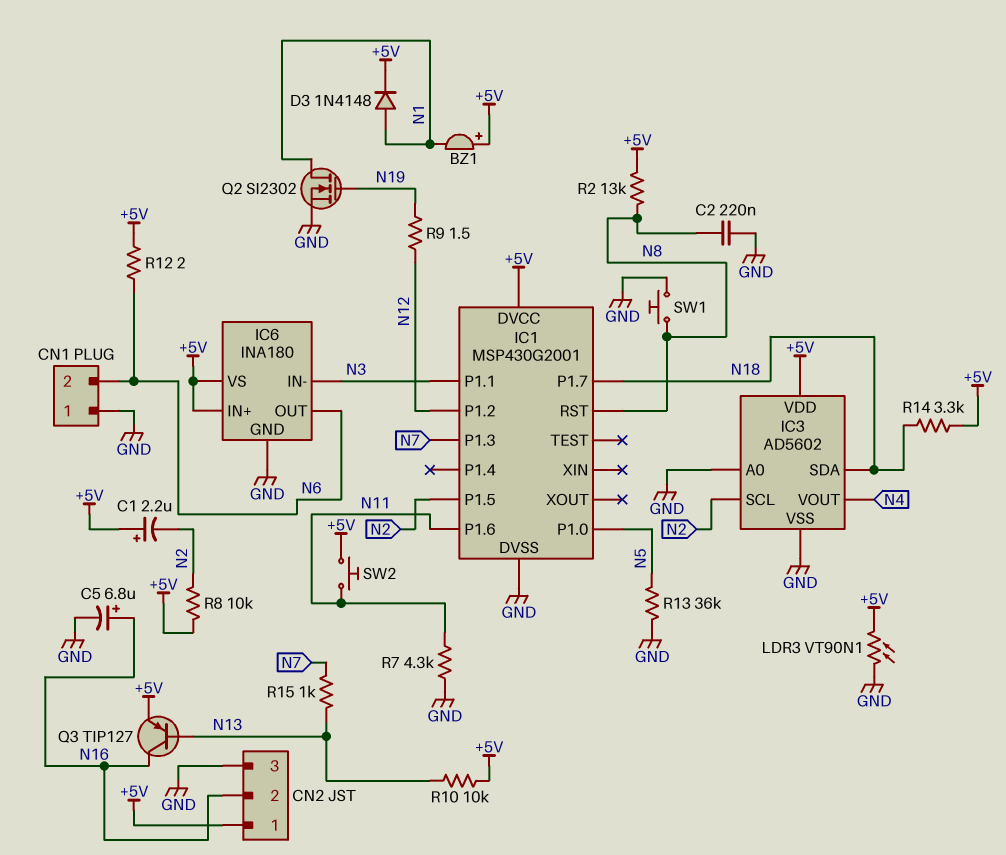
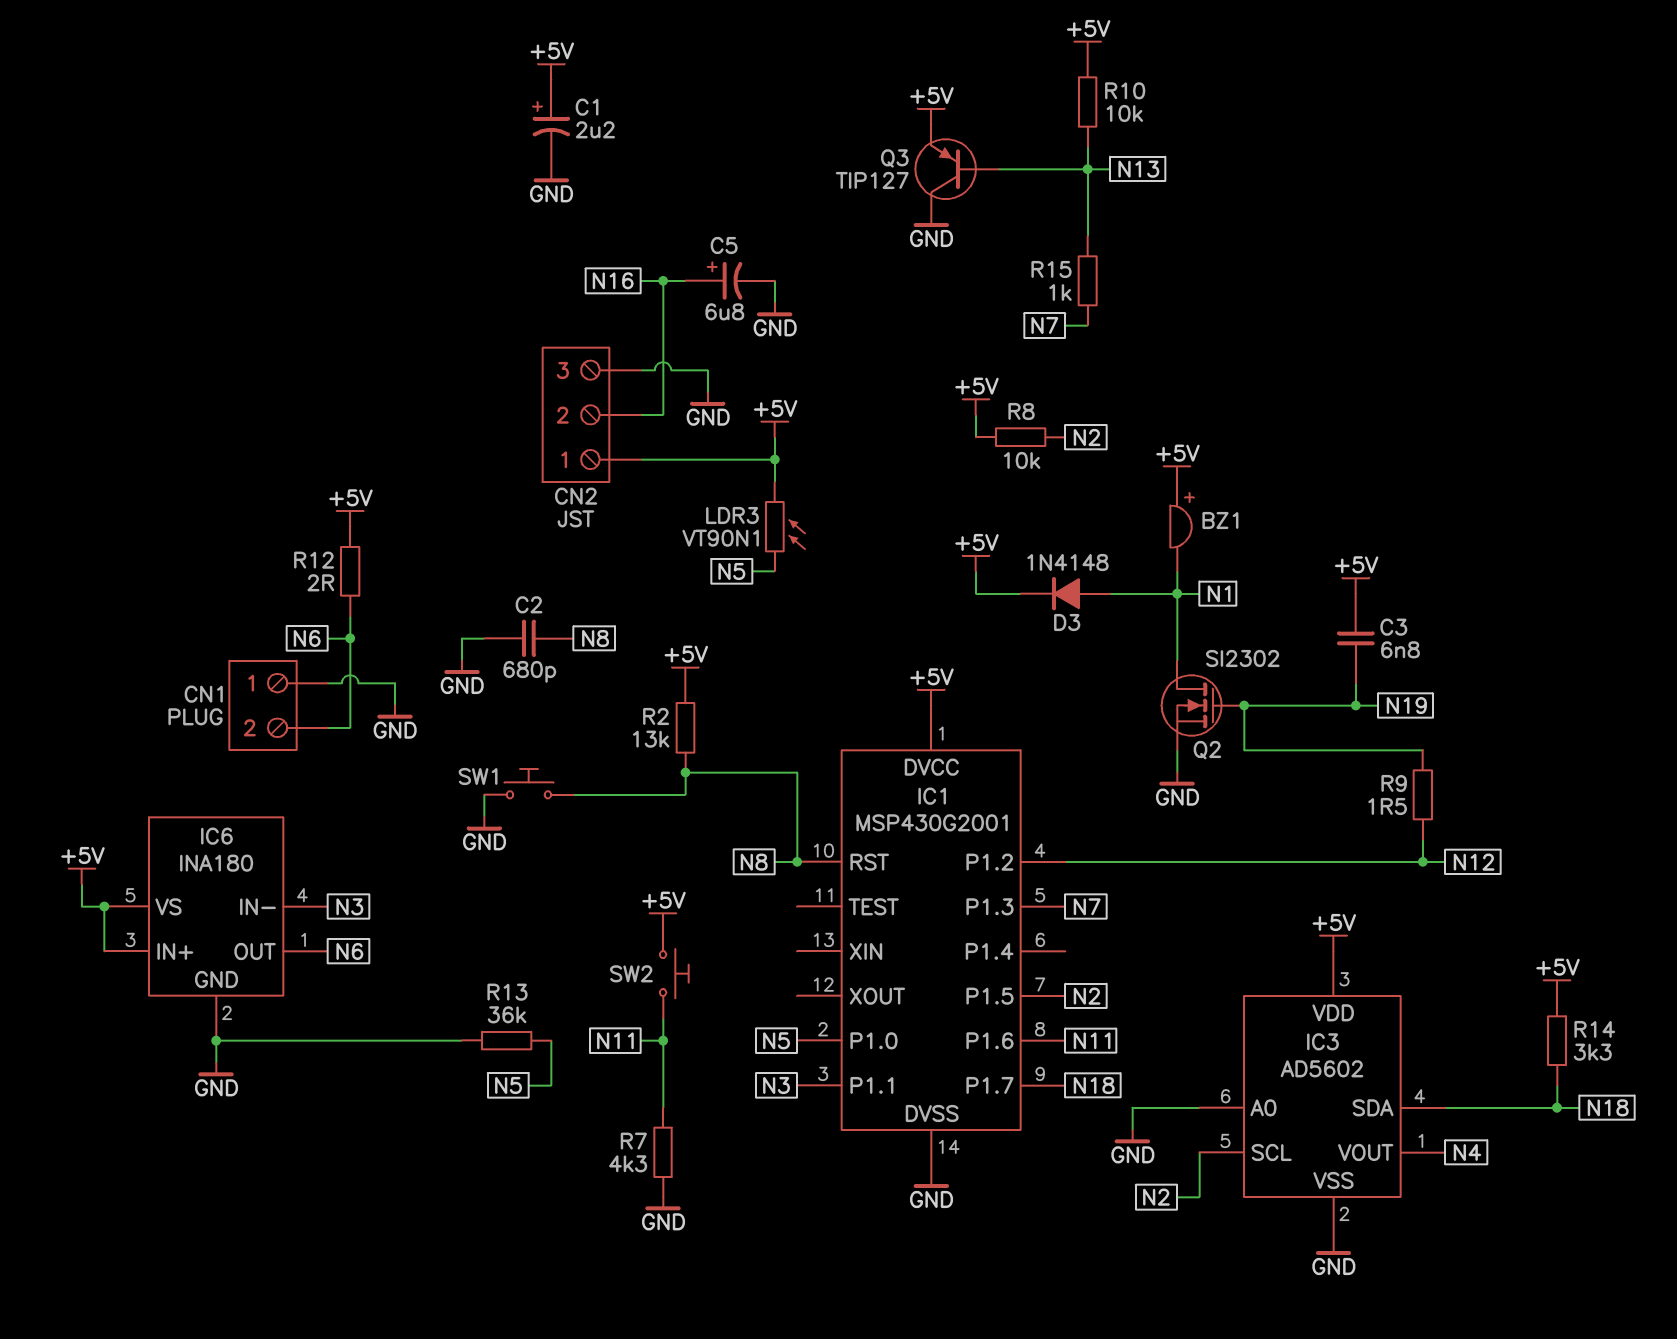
C1: 2.2uF (plus +5V, minus N2) -> 2.2uF (plus +5V, minus GND)
C2: 220nF (GND, N8) -> 680pF (GND, N8)
C3: none -> 6.8nF (+5V, N19)
LDR3: VT90N1 (+5V, GND) -> VT90N1 (+5V, N5)
Q3: PNP TIP127 (B N13, C N16, E +5V) -> PNP TIP127 (B N13, C GND, E +5V)

